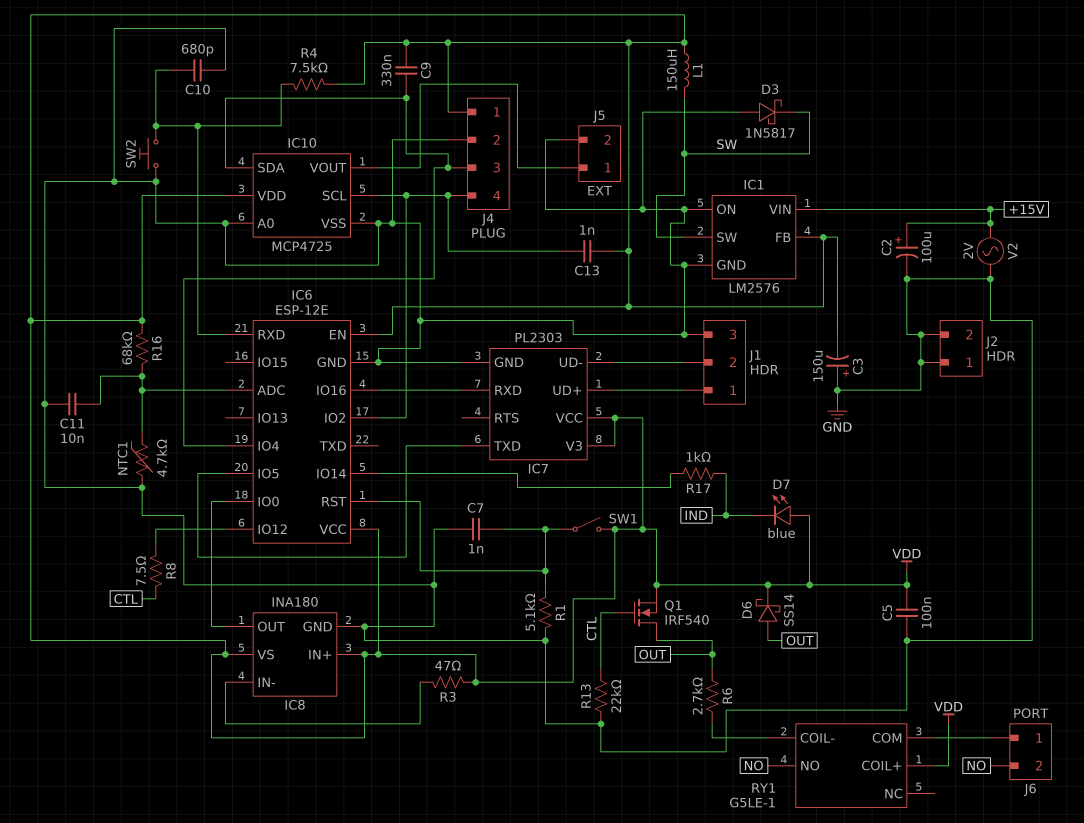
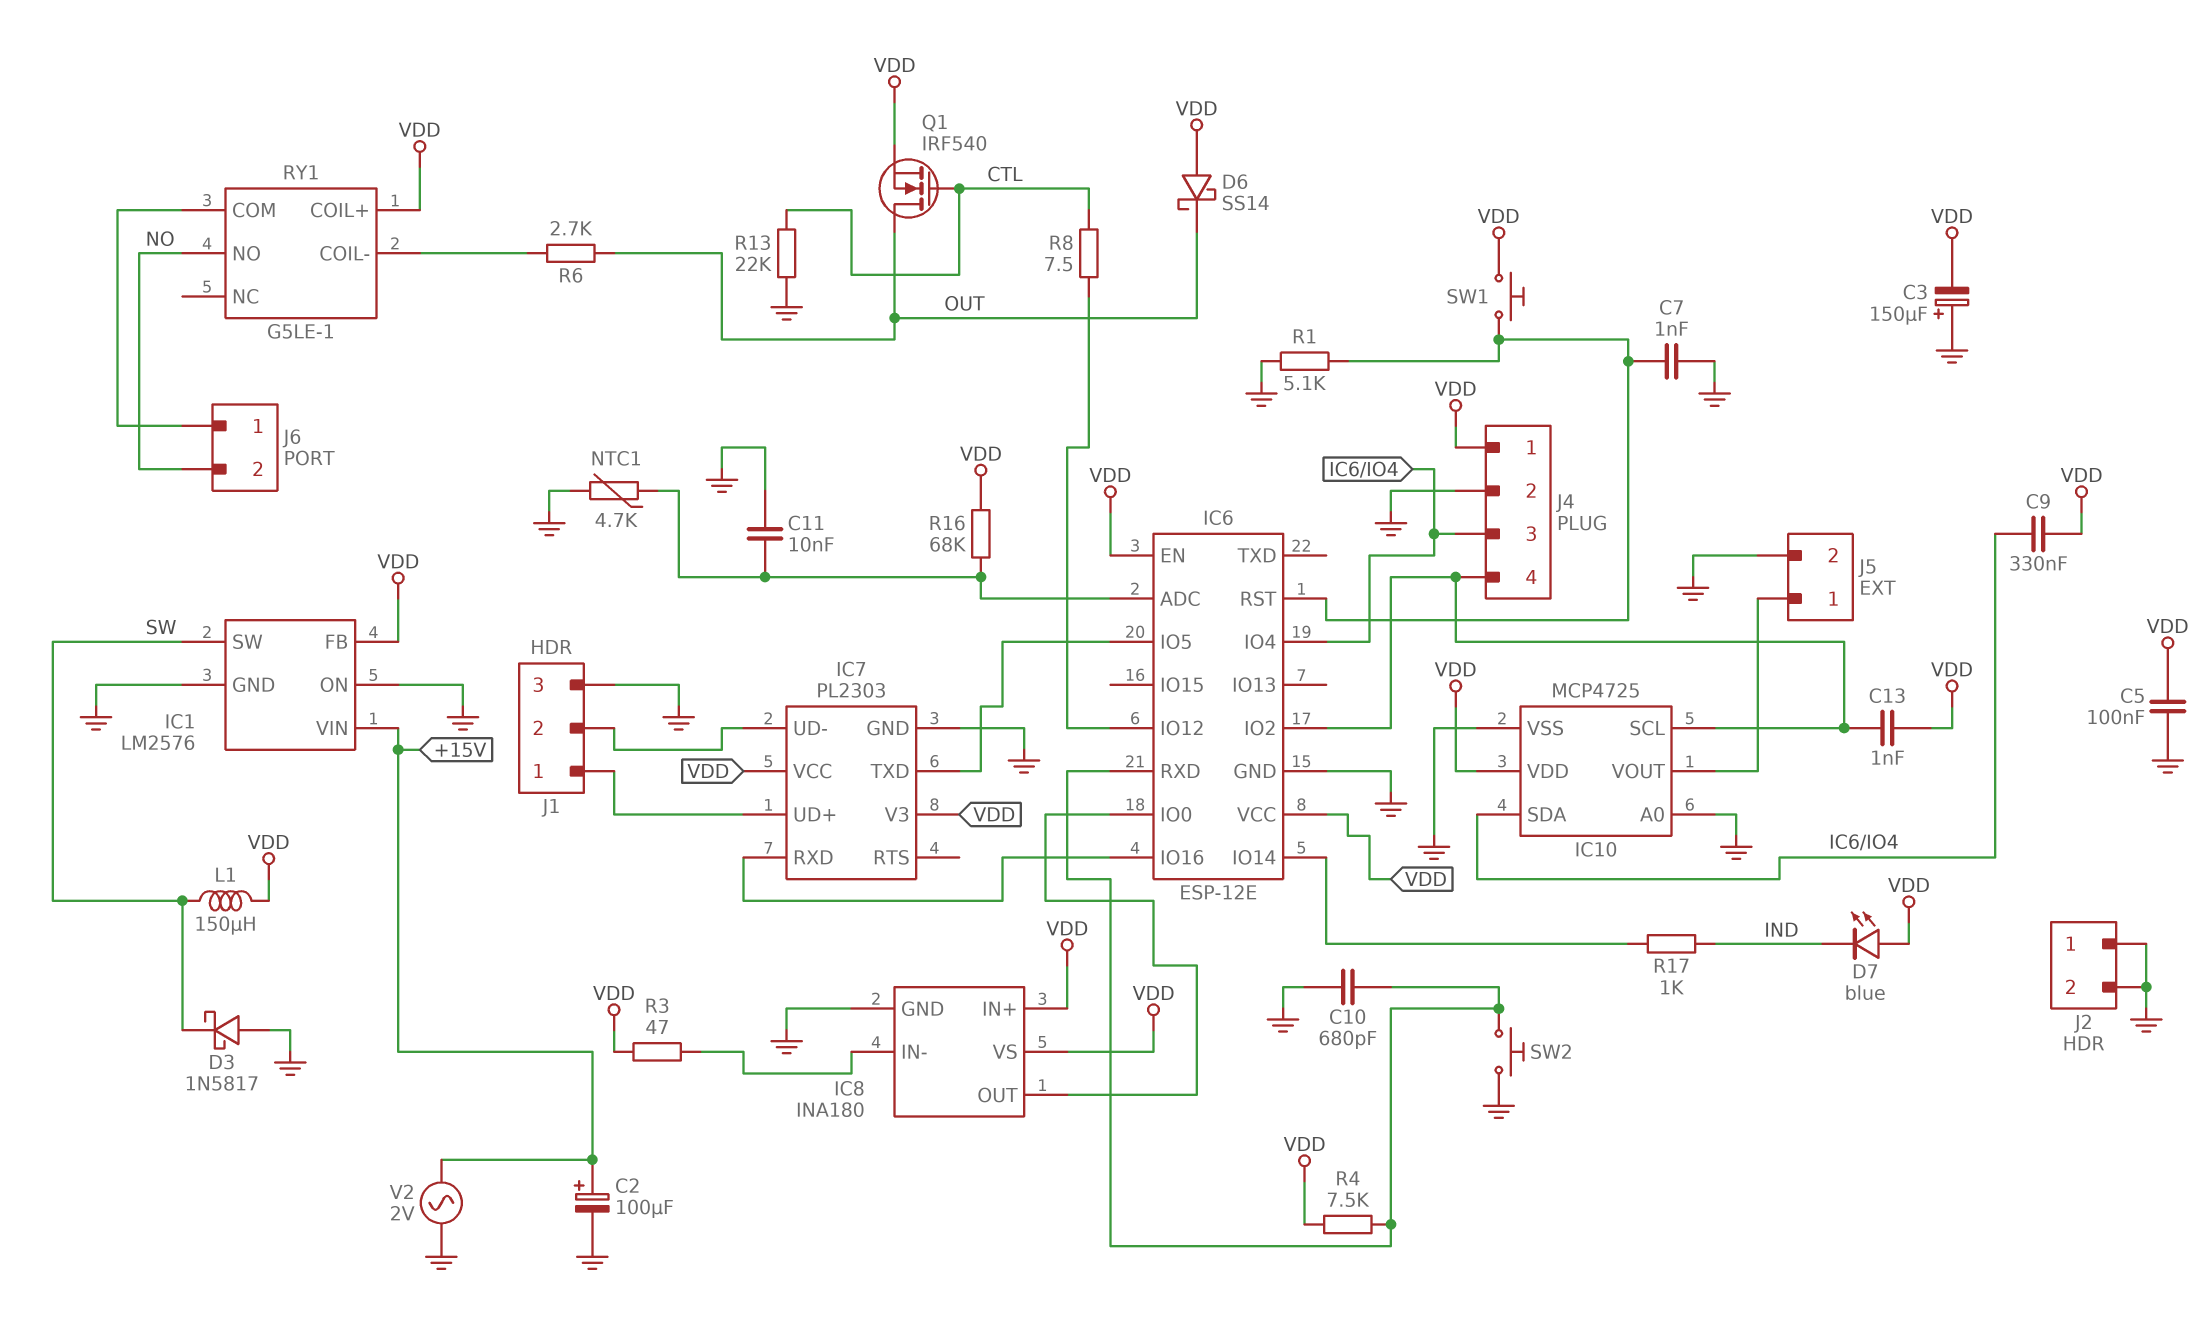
D6: schottky SS14 (A OUT, K VDD) -> schottky SS14 (A VDD, K OUT)
SW1: switch (IC6/RST, VDD) -> button (IC6/RST, VDD)

